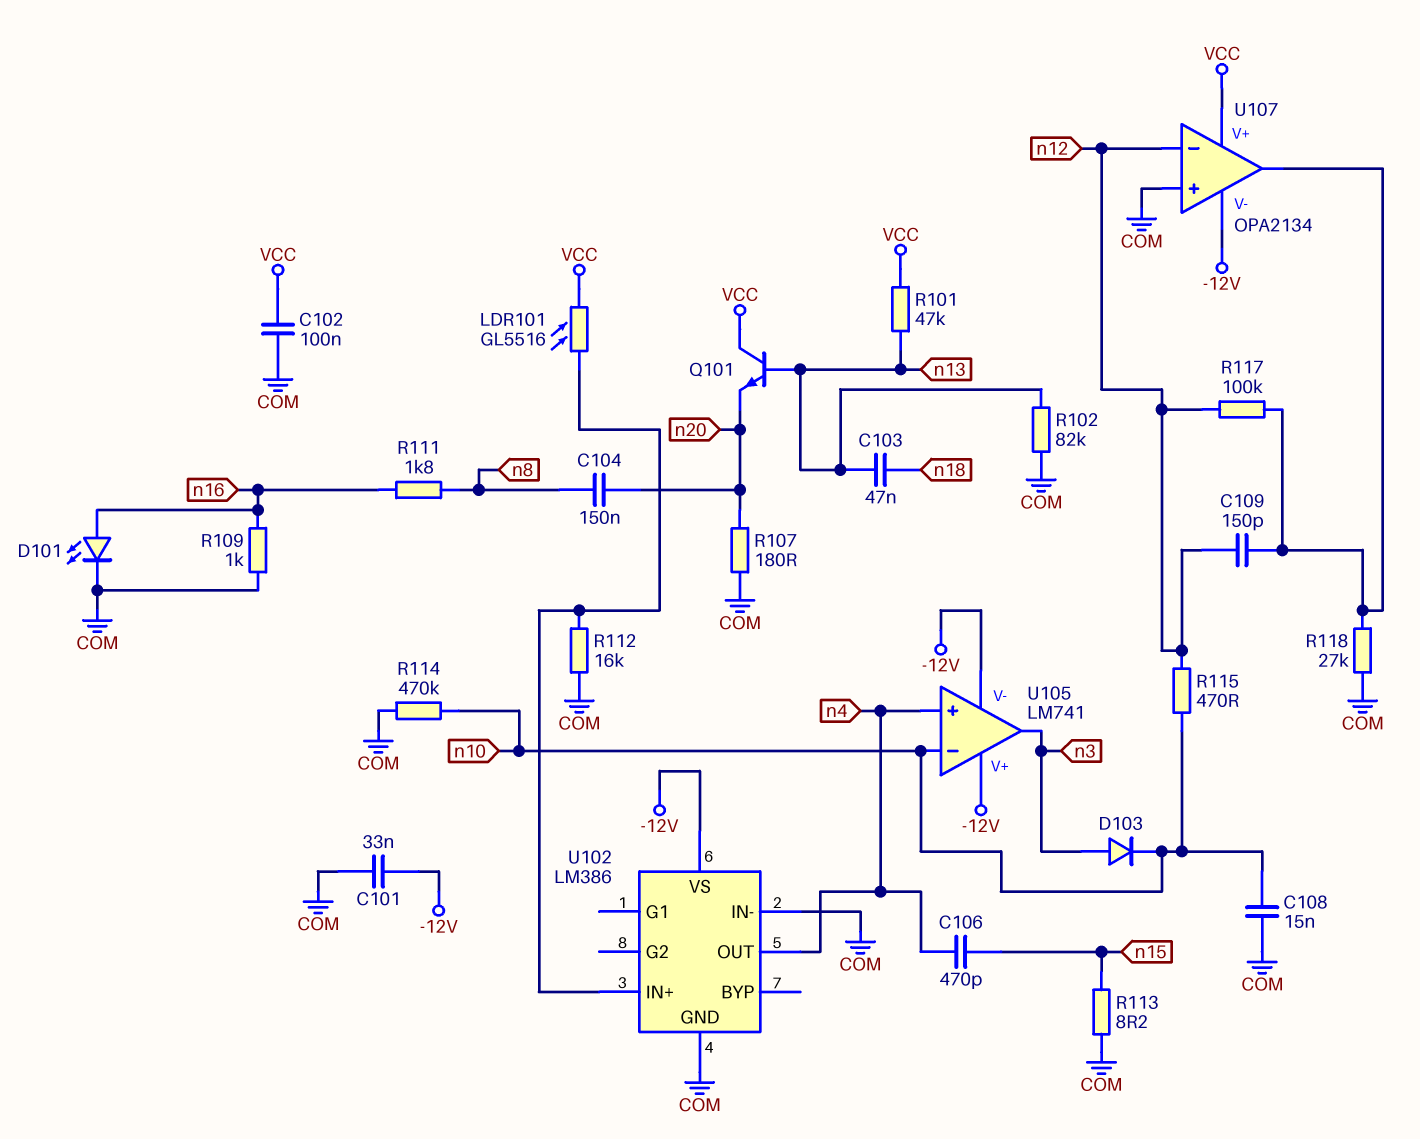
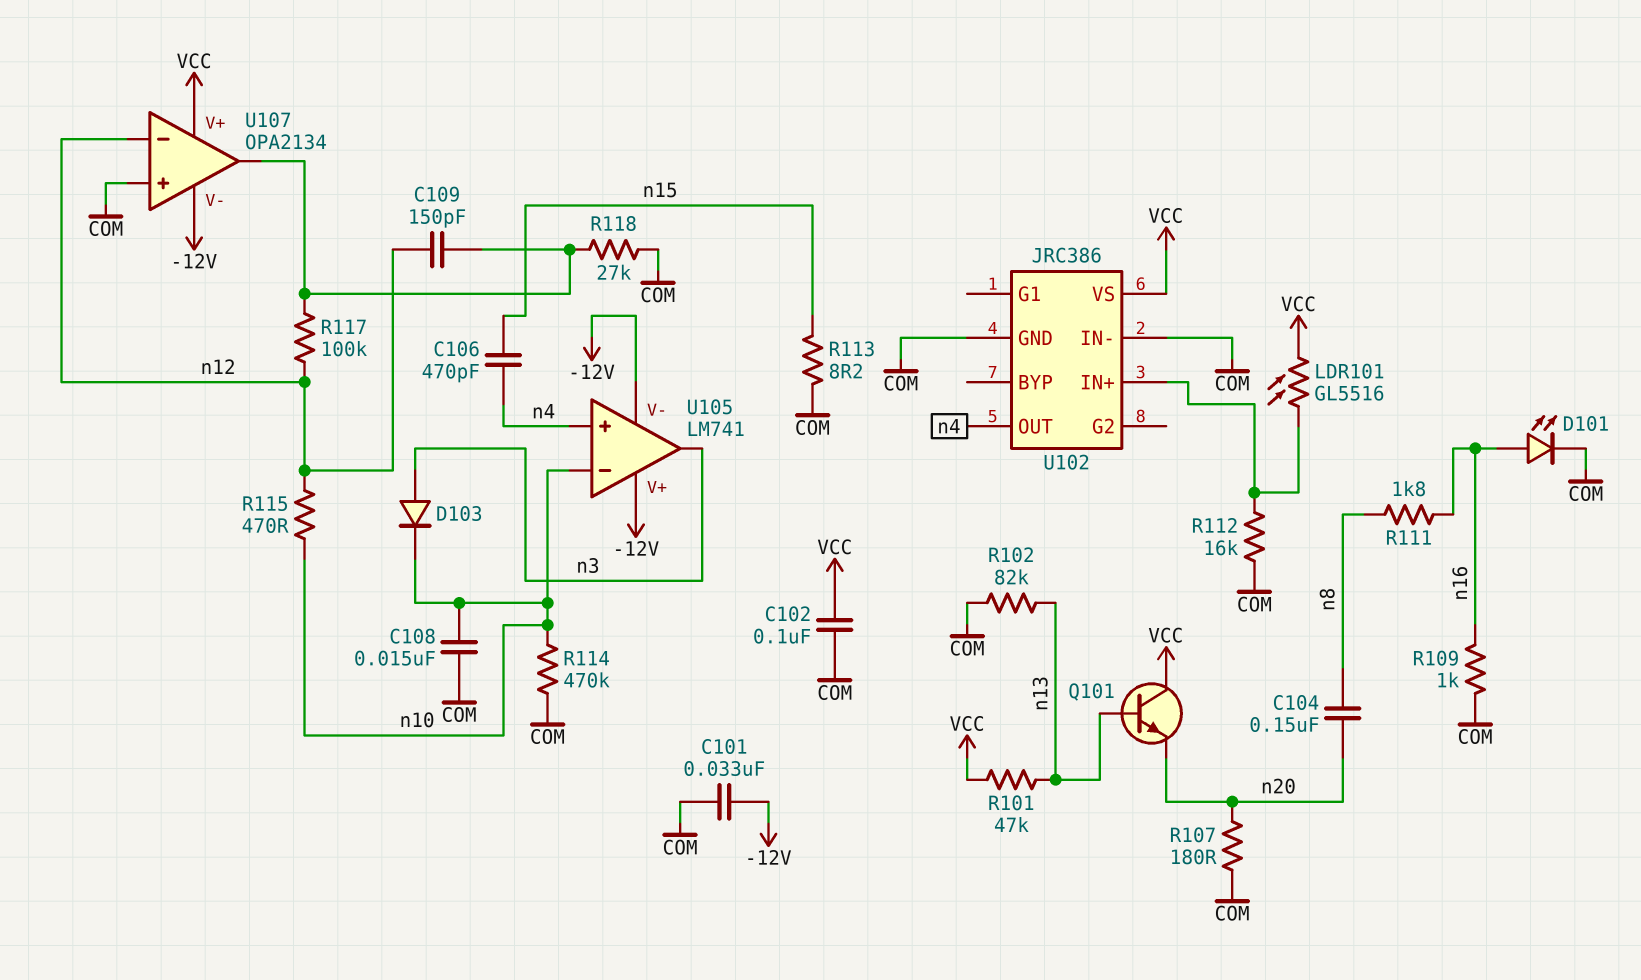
C103: 47nF (n13, n18) -> none
U102: LM386 -> JRC386
U102 pin VS: -12V -> VCC

